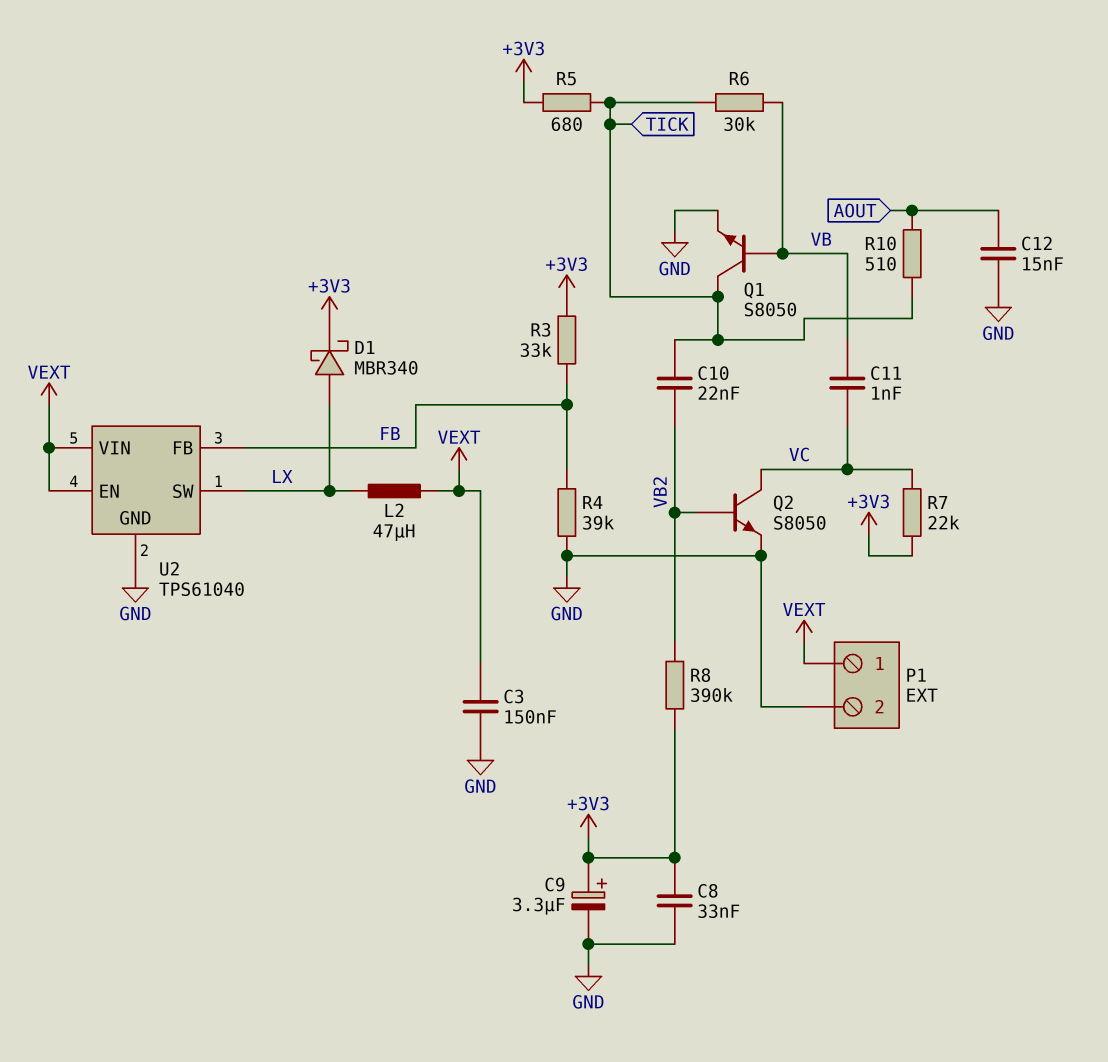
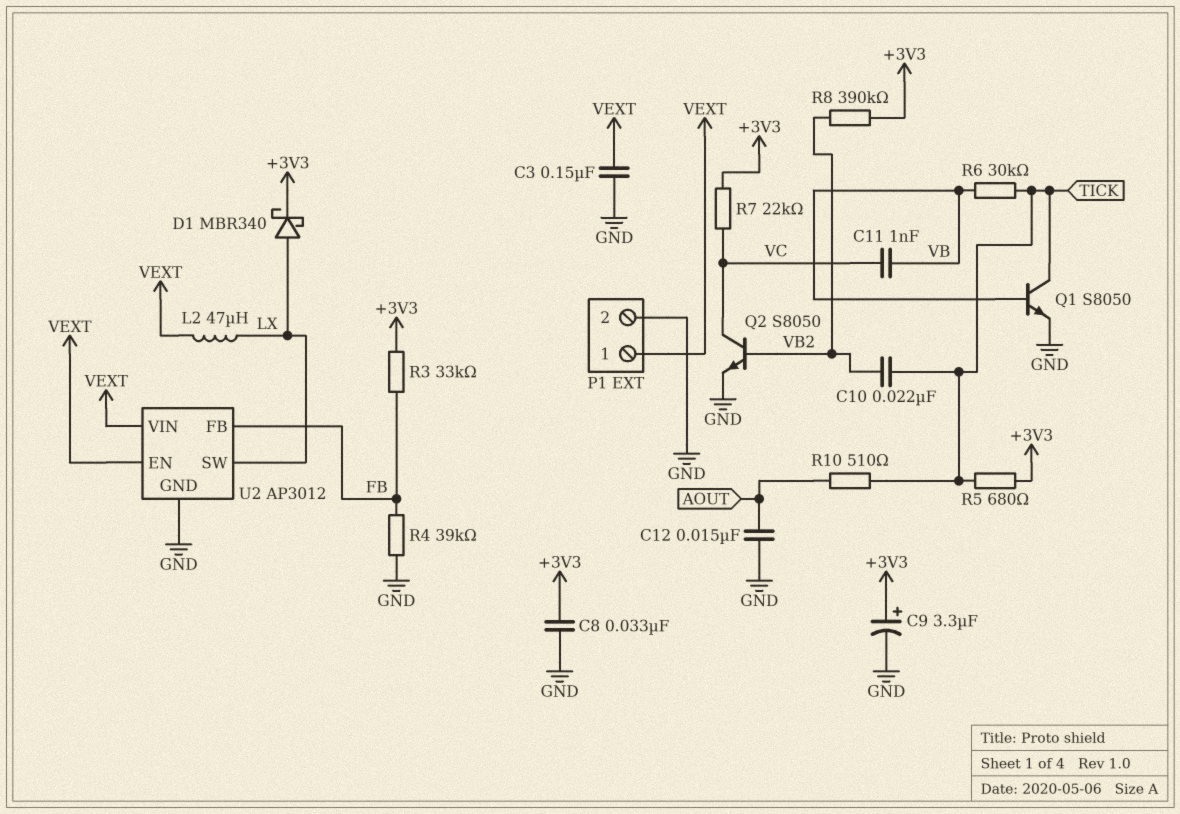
U2: TPS61040 -> AP3012

